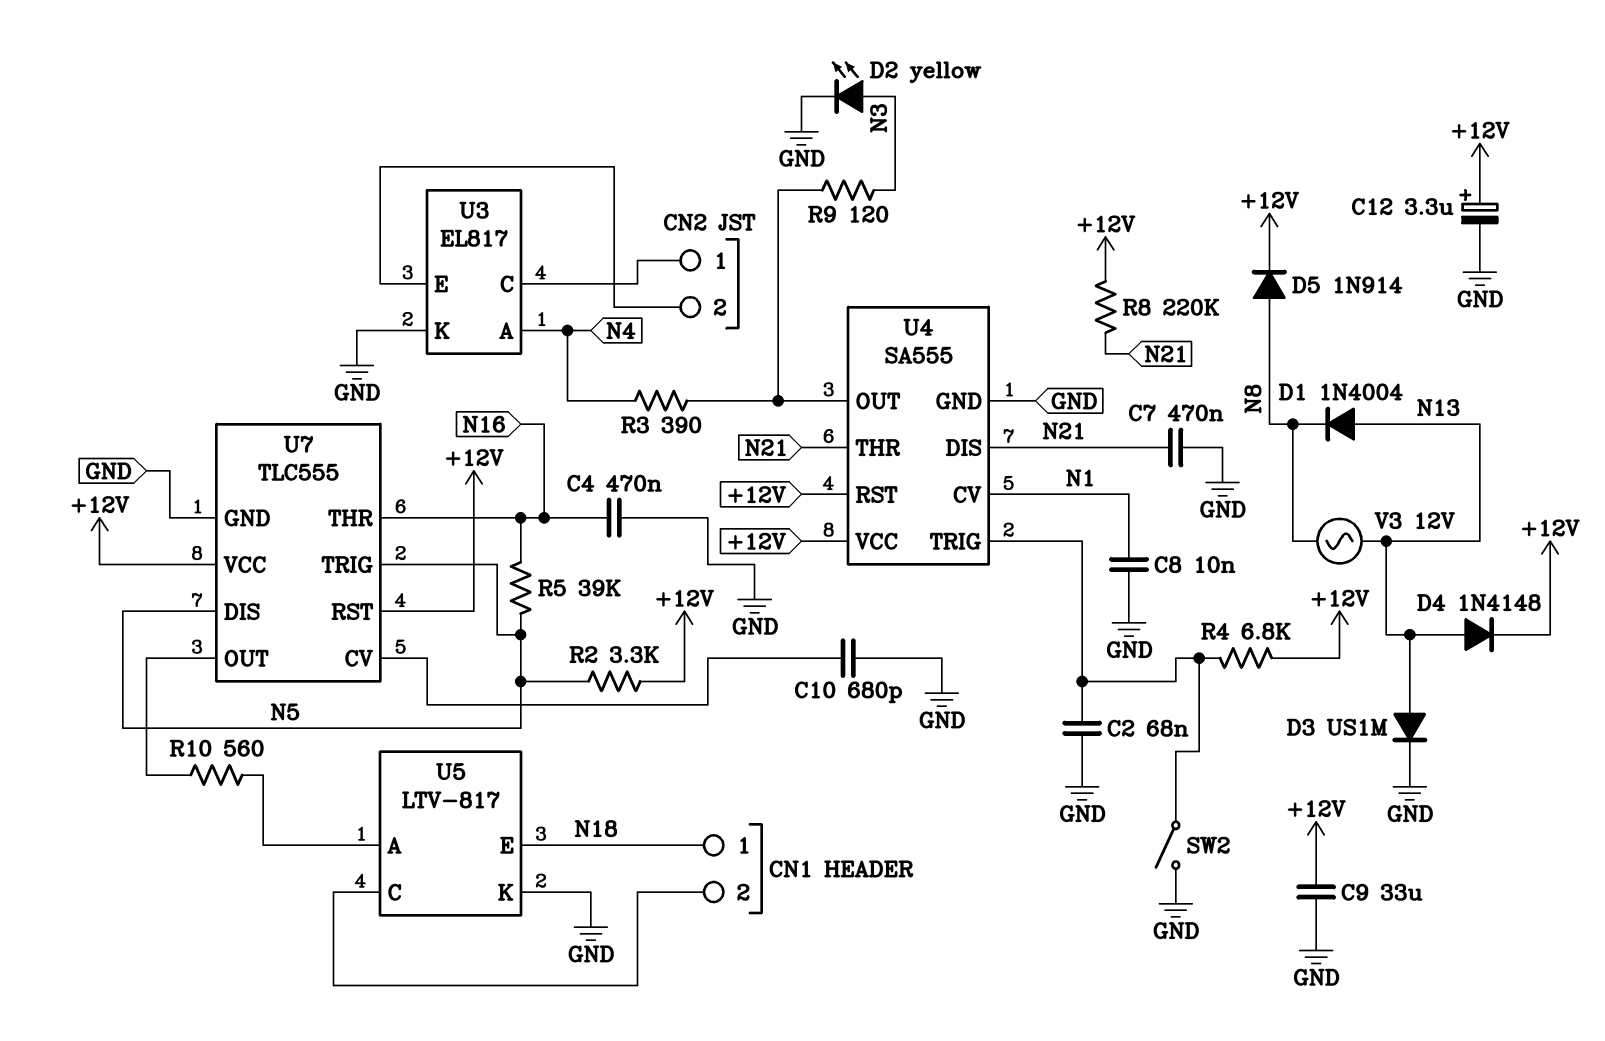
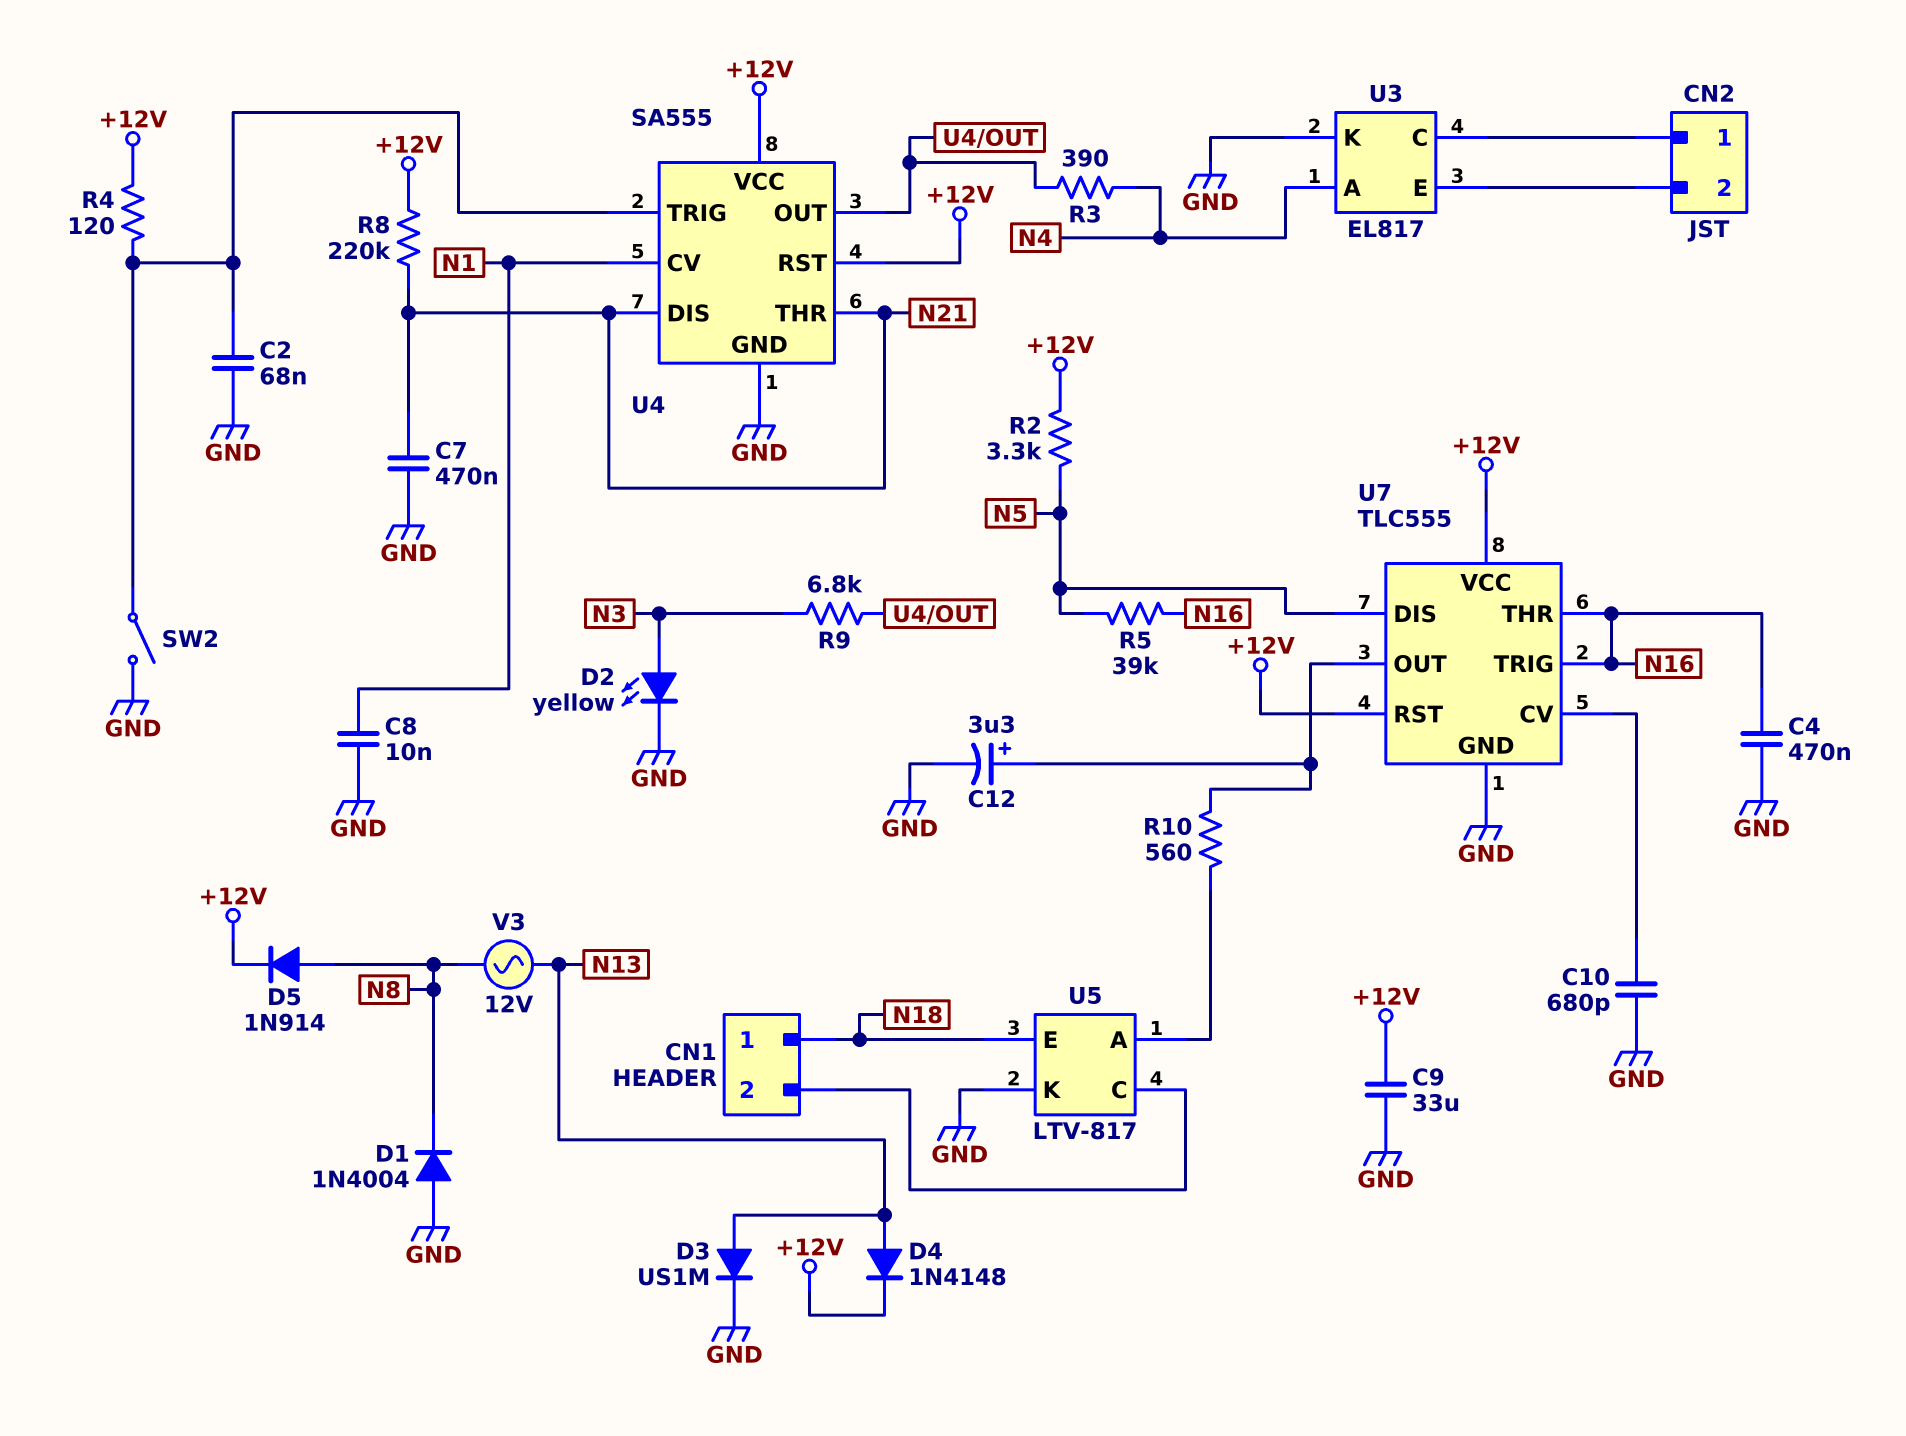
C12: 3.3uF (plus +12V, minus GND) -> 3.3uF (plus U7/OUT, minus GND)
D1: diode 1N4004 (A N13, K N8) -> diode 1N4004 (A GND, K N8)
R4: 6.8k (+12V, U4/TRIG) -> 120 (+12V, U4/TRIG)
R9: 120 (N3, U4/OUT) -> 6.8k (N3, U4/OUT)
U7 pin TRIG: N5 -> N16

